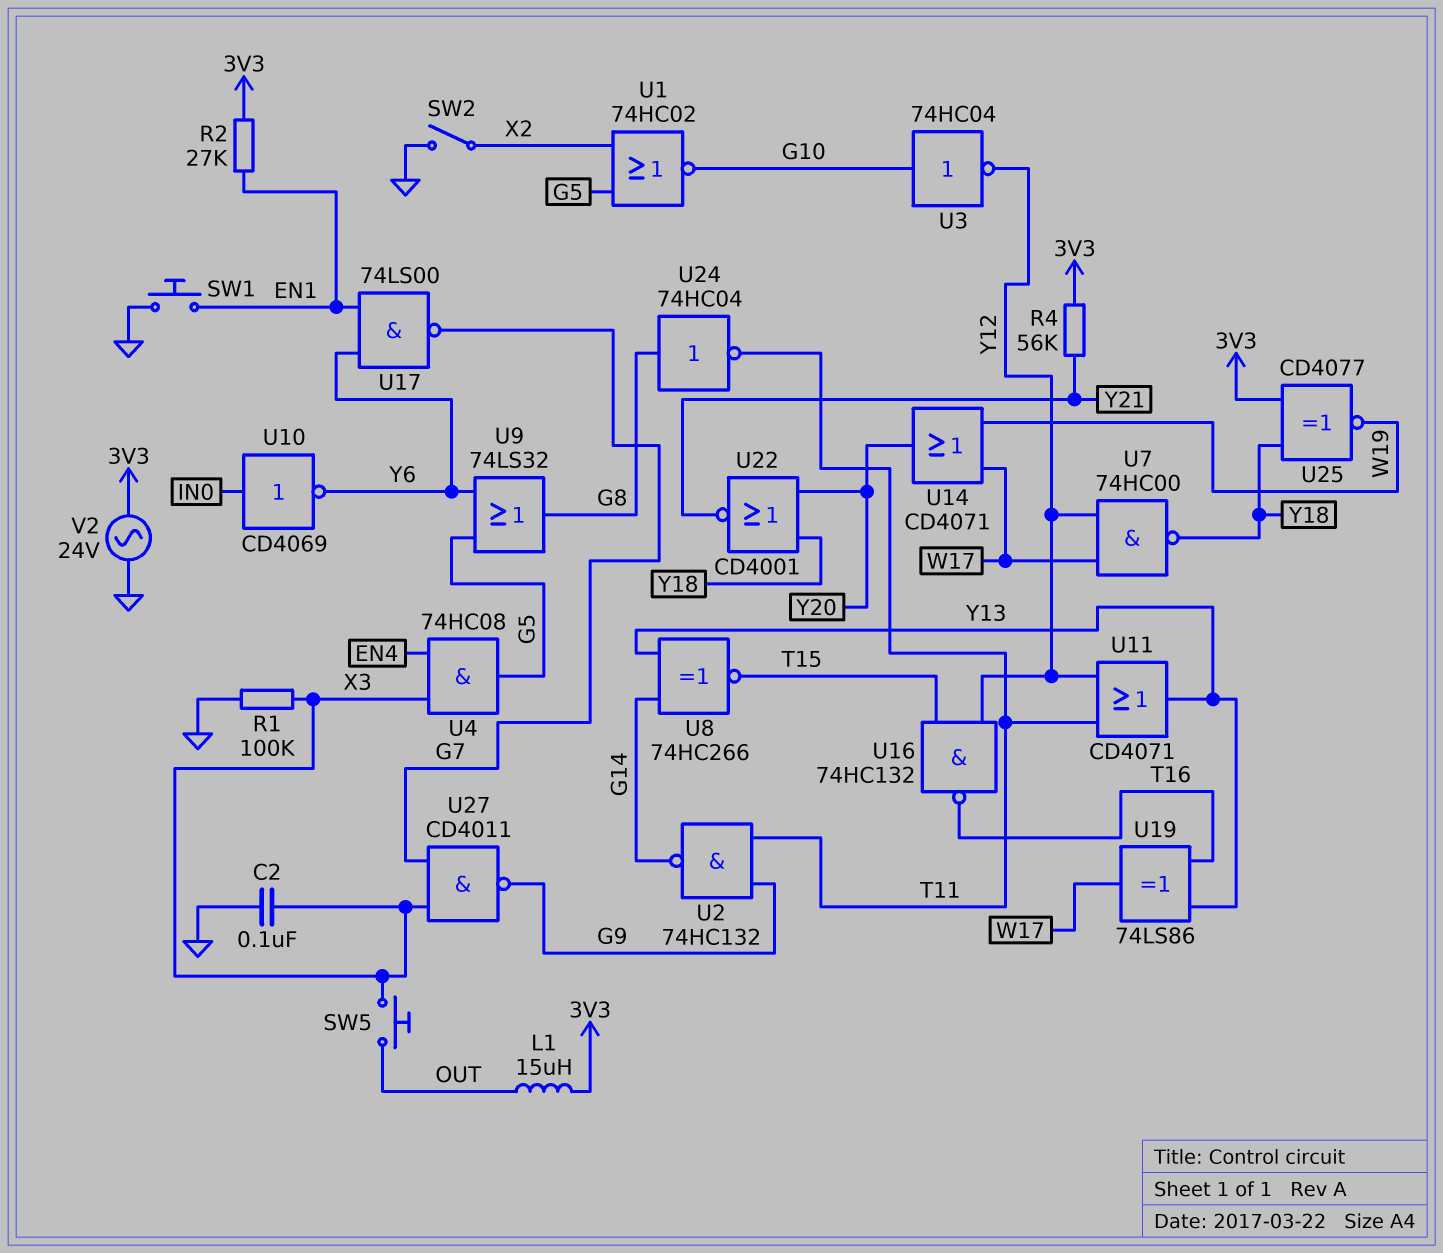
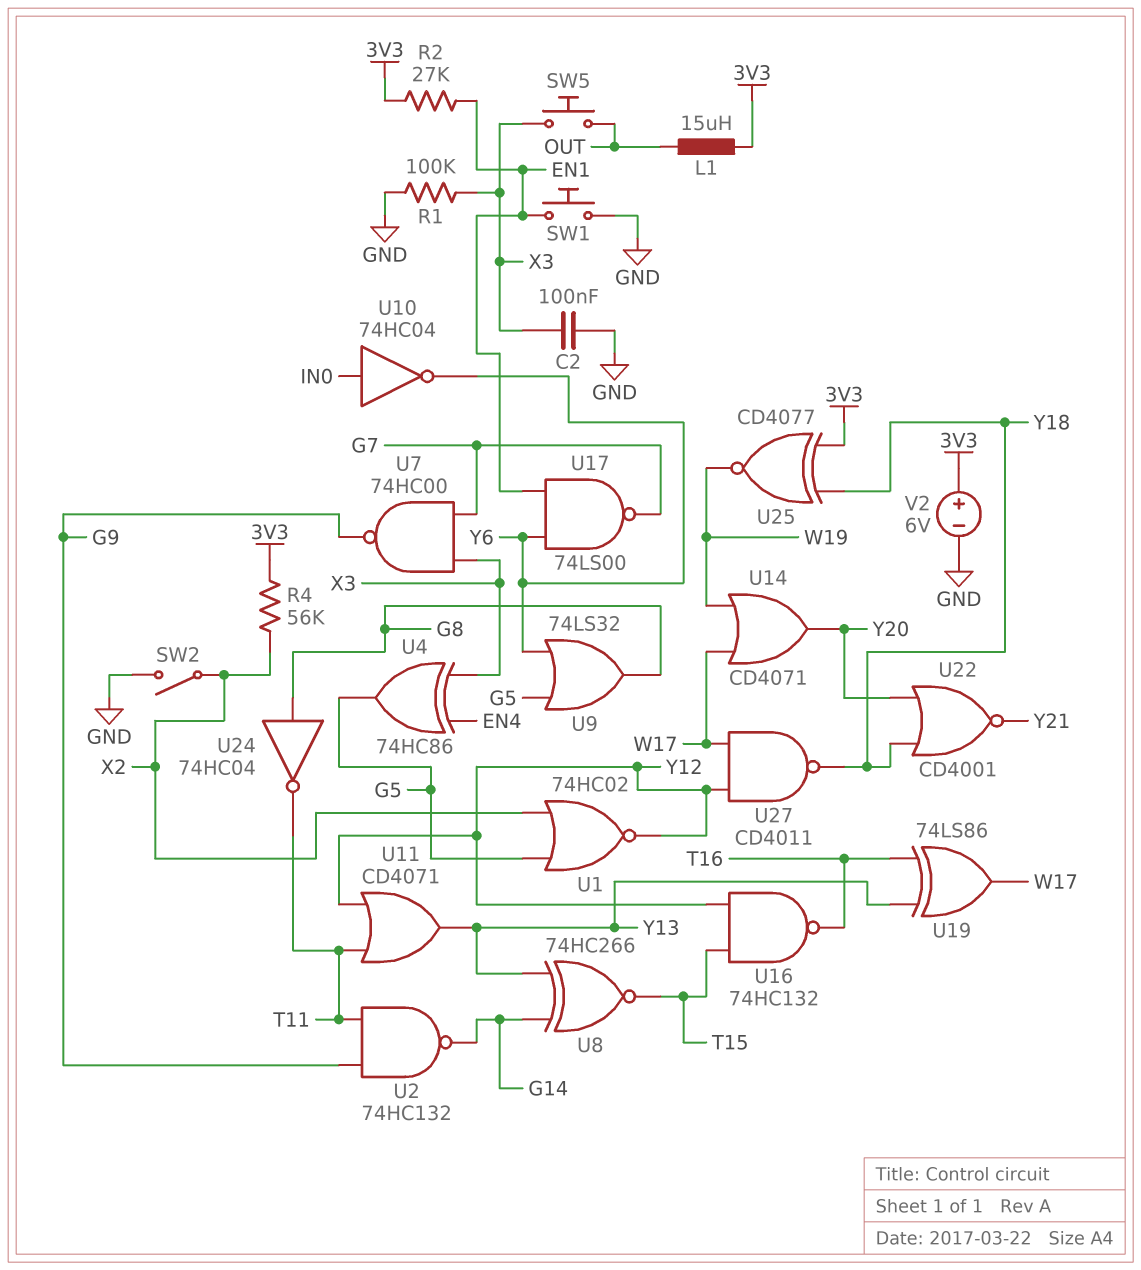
R4: 56k (3V3, Y21) -> 56k (3V3, X2)
U1: NOR 74HC02 (in G5, in X2, out G10) -> NOR 74HC02 (in G5, in X2, out Y12)
U3: NOT 74HC04 (in G10, out Y12) -> none
U4: AND 74HC08 (in EN4, in X3, out G5) -> XOR 74HC86 (in EN4, in X3, out G5)
U7: NAND 74HC00 (in W17, in Y12, out Y18) -> NAND 74HC00 (in G7, in X3, out G9)
U10: NOT CD4069 (in IN0, out Y6) -> NOT 74HC04 (in IN0, out Y6)
U27: NAND CD4011 (in G7, in X3, out G9) -> NAND CD4011 (in W17, in Y12, out Y18)
V2: AC 24V (3V3, GND) -> 6V (plus 3V3, minus GND)

